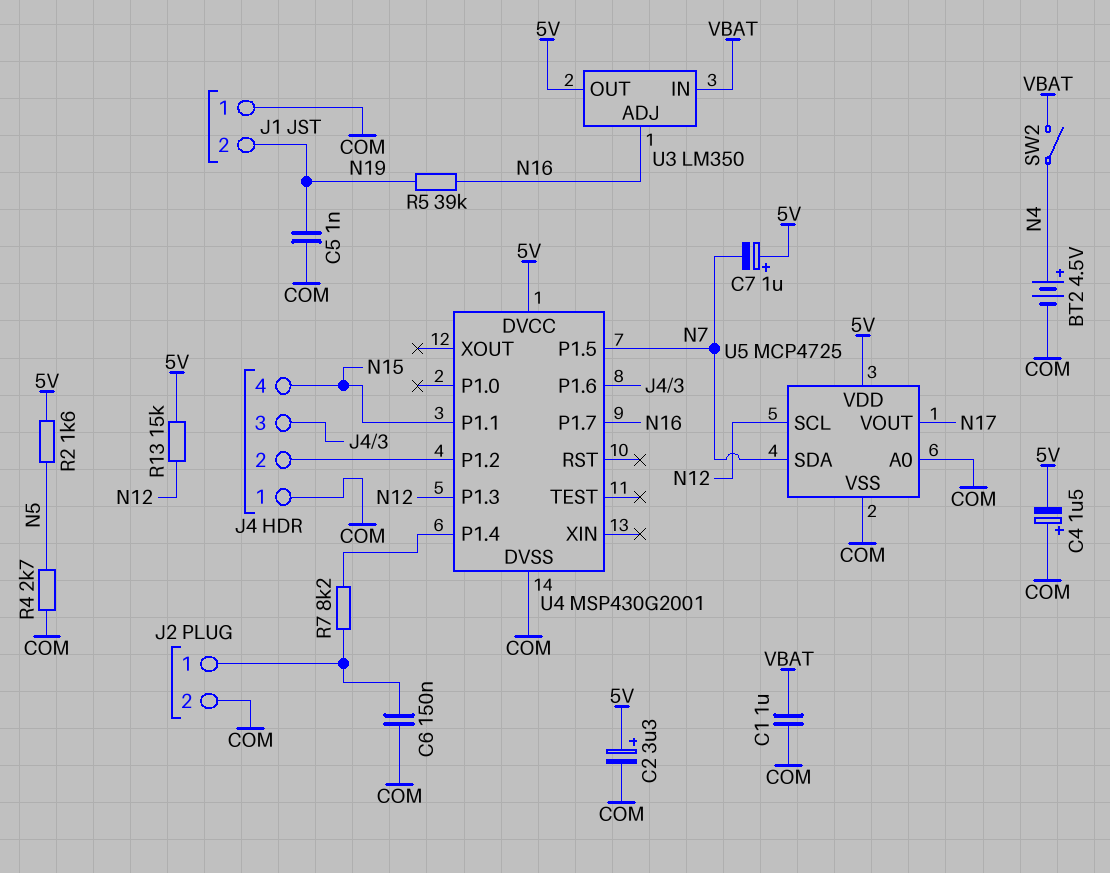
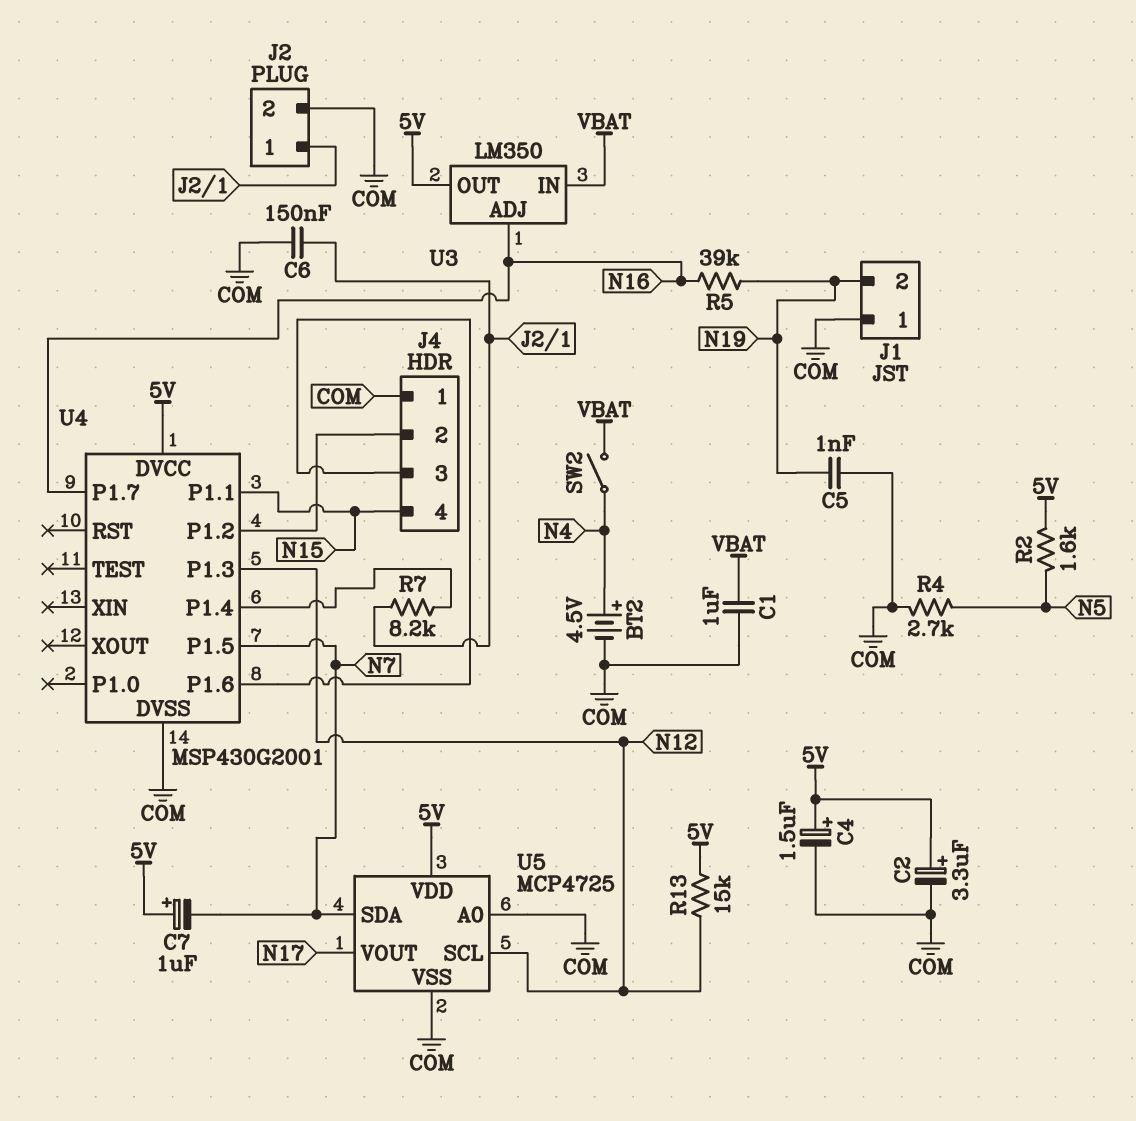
C4: 1.5uF (plus COM, minus 5V) -> 1.5uF (plus 5V, minus COM)

